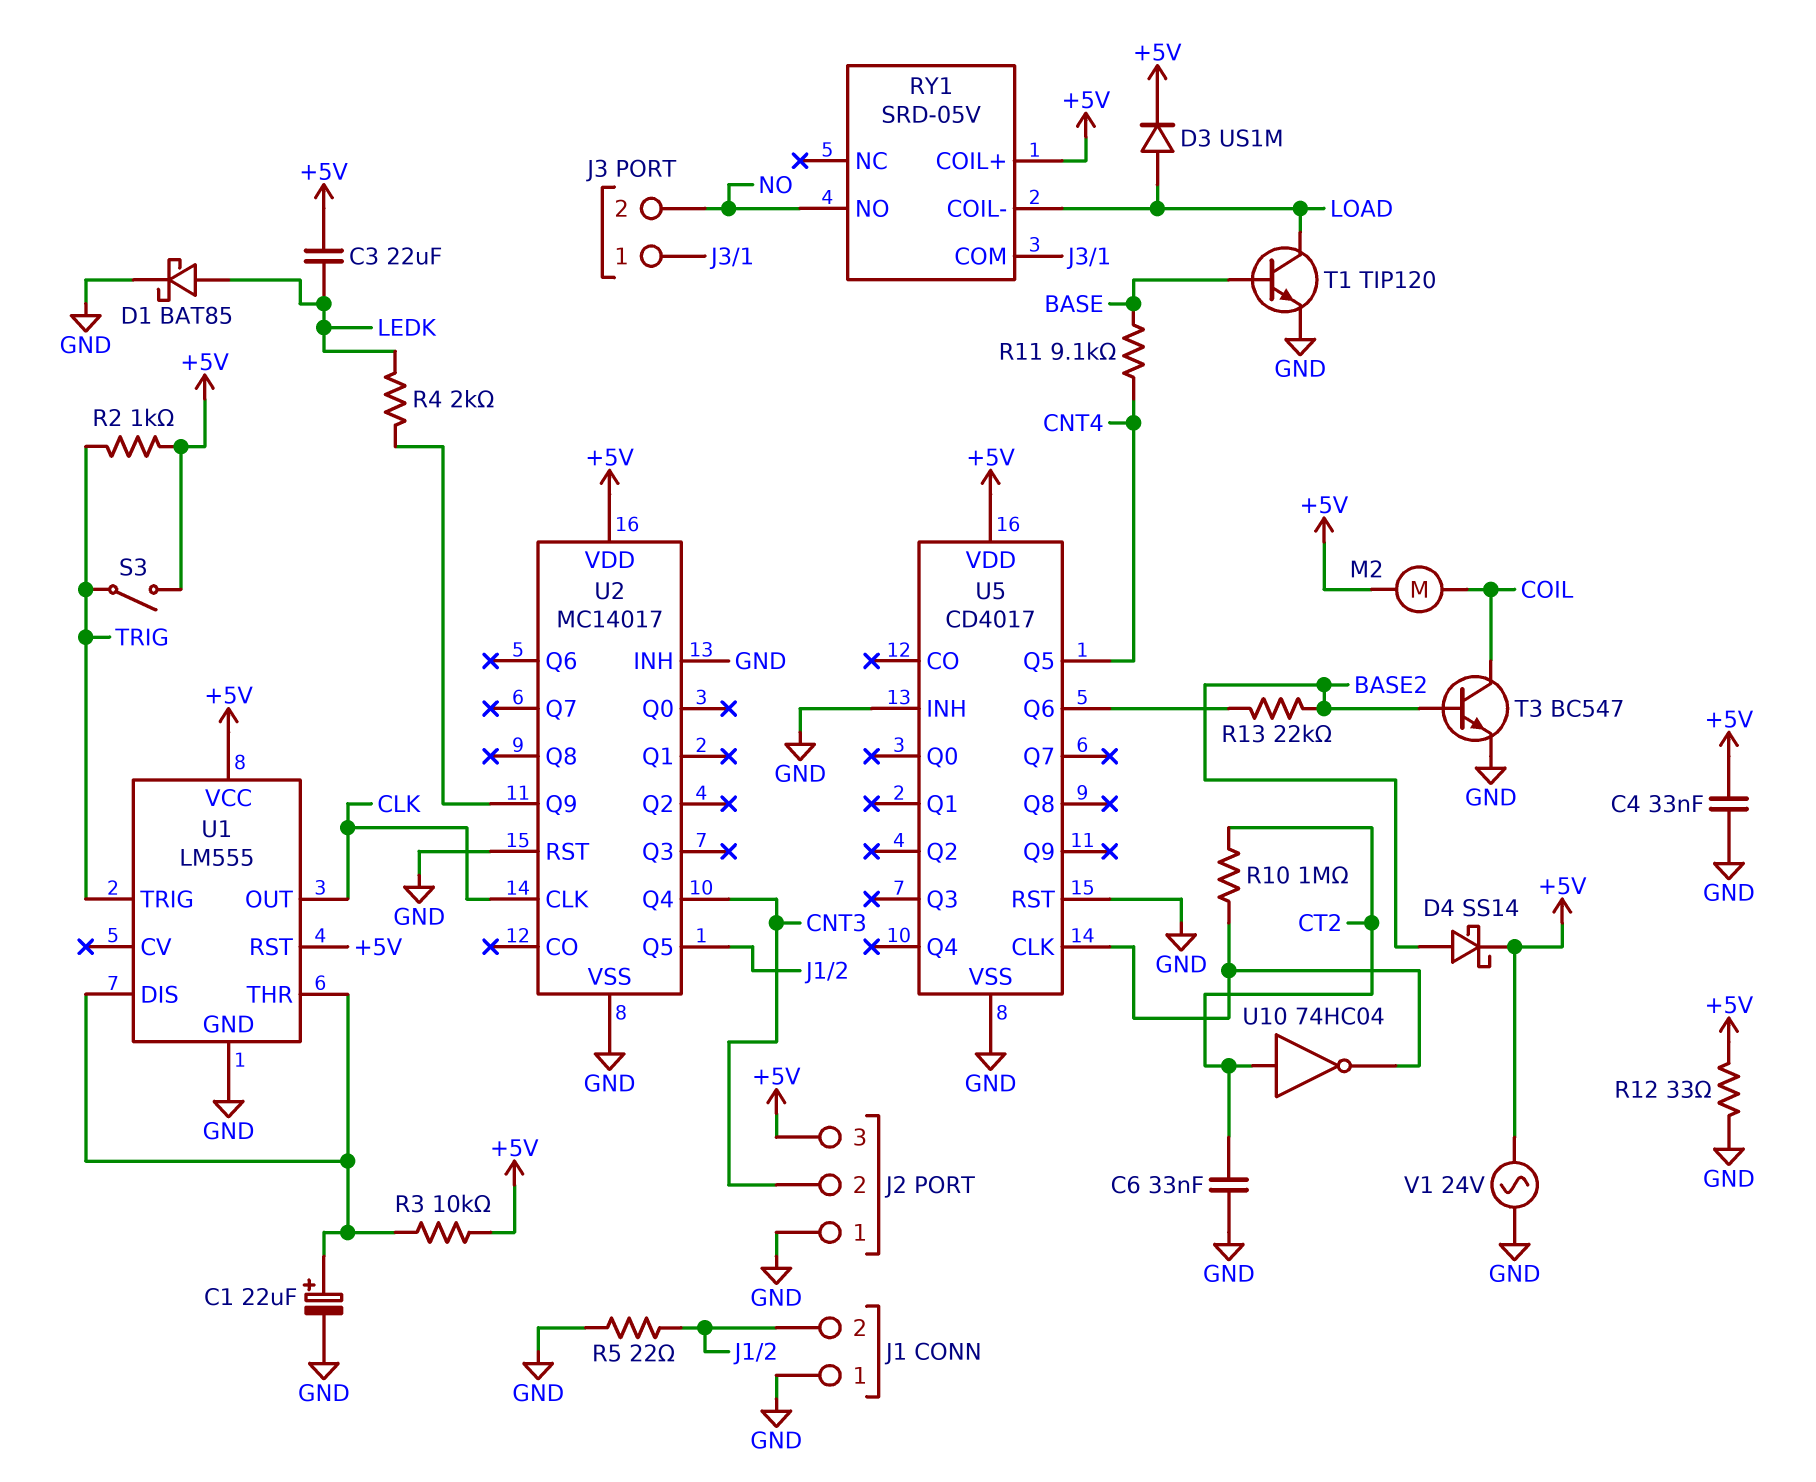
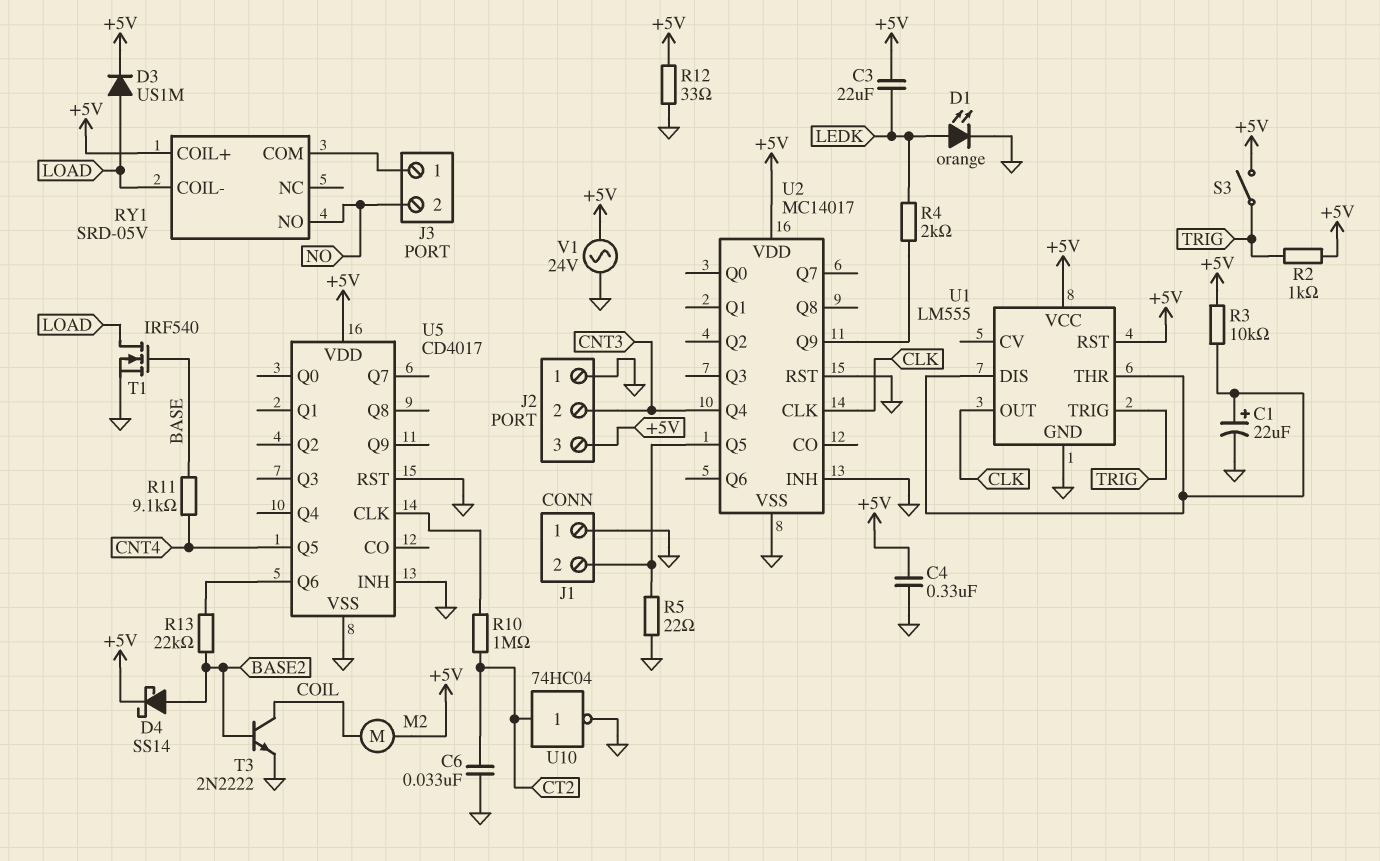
C4: 33nF (+5V, GND) -> 330nF (+5V, GND)
D1: schottky BAT85 (A LEDK, K GND) -> LED orange (A LEDK, K GND)
T1: NPN TIP120 (B BASE, C LOAD, E GND) -> NMOS IRF540 (G BASE, D LOAD, S GND)
T3: NPN BC547 (B BASE2, C COIL, E GND) -> NPN 2N2222 (B BASE2, C COIL, E GND)
U10: NOT 74HC04 (in CT2, out U5/CLK) -> NOT 74HC04 (in CT2, out GND)

